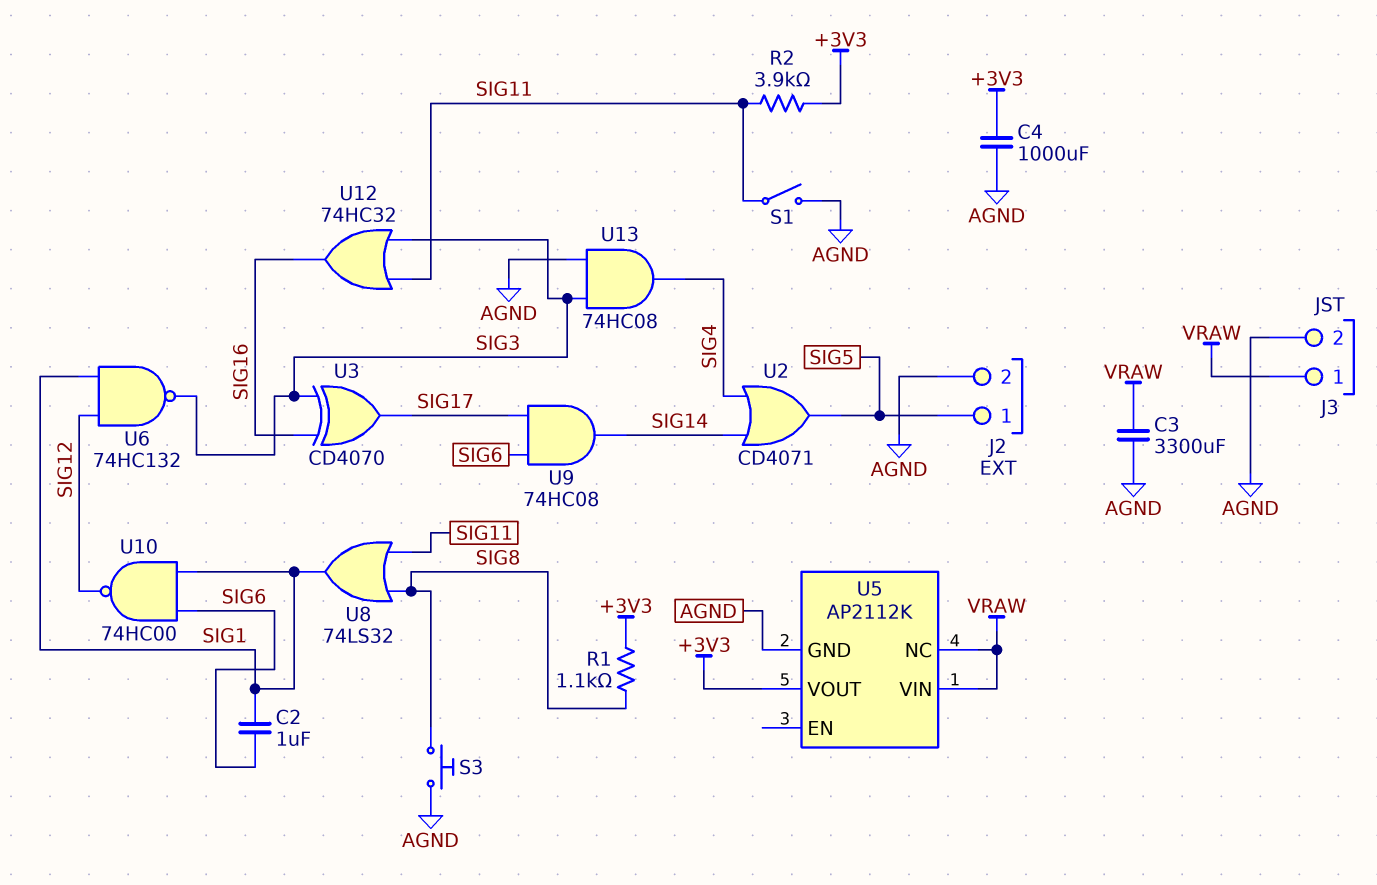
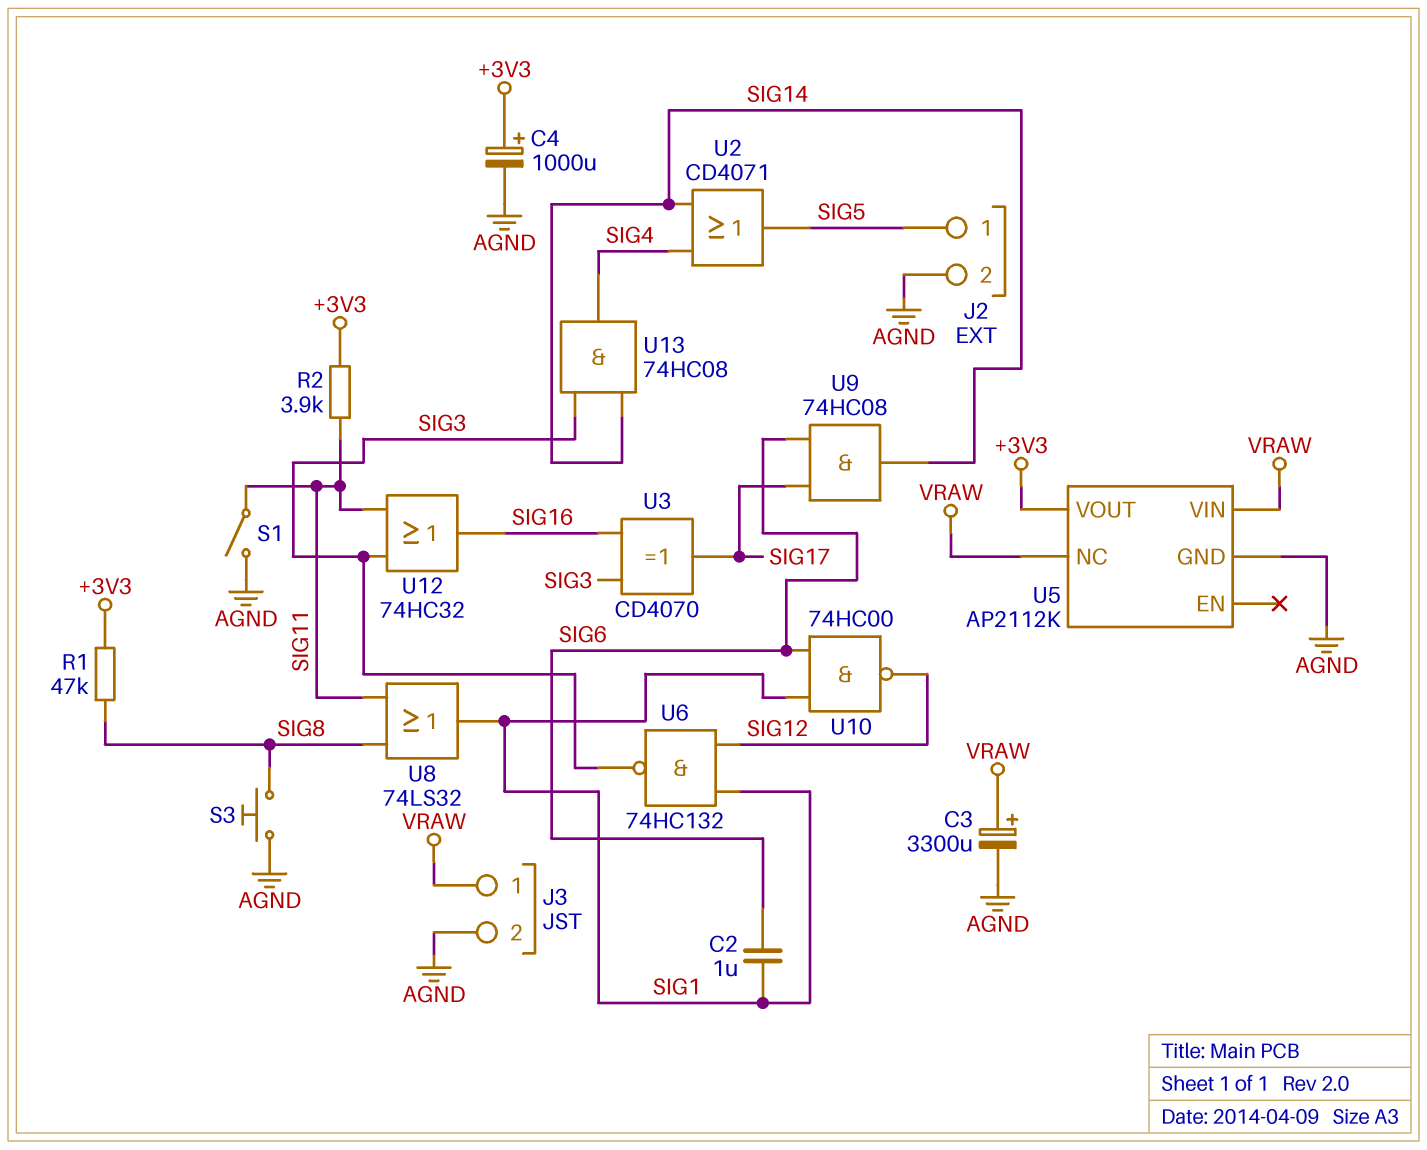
C3: 3300uF (AGND, VRAW) -> 3300uF (plus VRAW, minus AGND)
C4: 1000uF (+3V3, AGND) -> 1000uF (plus +3V3, minus AGND)
R1: 1.1k (+3V3, SIG8) -> 47k (+3V3, SIG8)
U13: AND 74HC08 (in AGND, in SIG3, out SIG4) -> AND 74HC08 (in SIG3, in SIG14, out SIG4)

